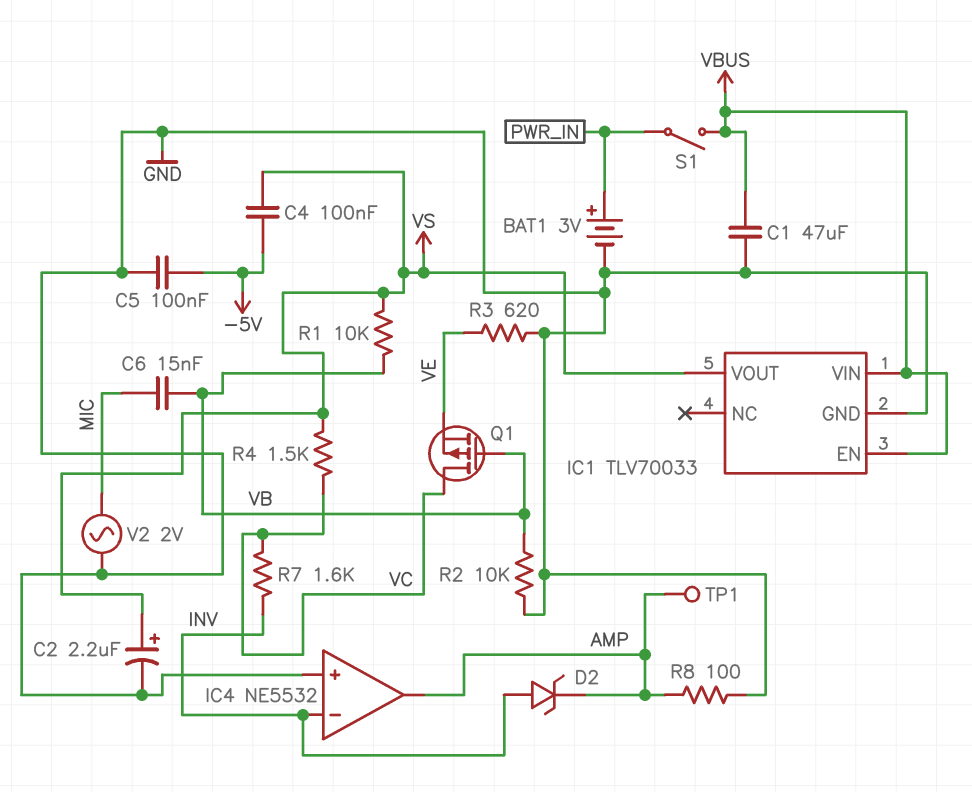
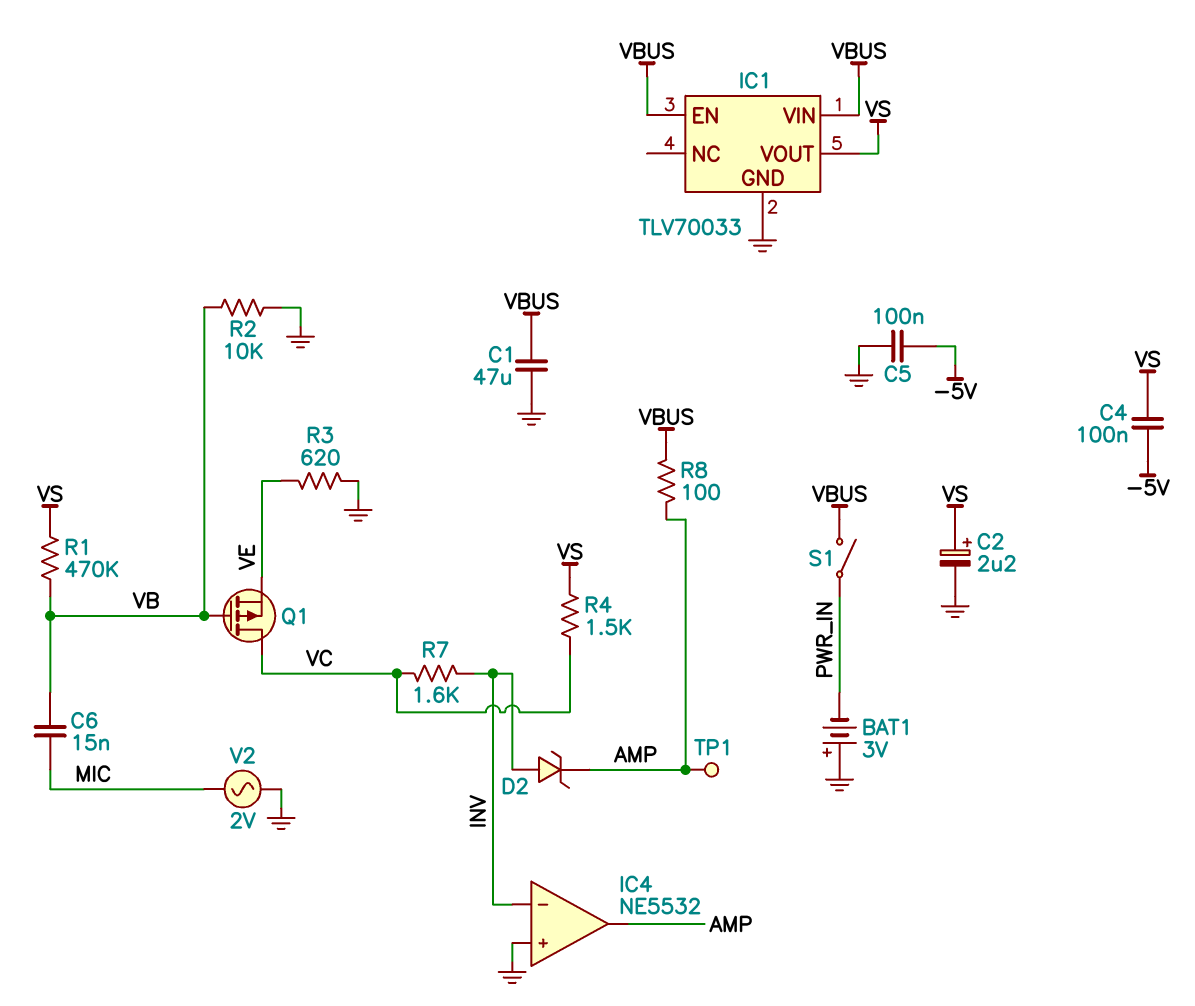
BAT1: 3V (plus PWR_IN, minus GND) -> 3V (plus GND, minus PWR_IN)
R1: 10k (VB, VS) -> 470k (VB, VS)
R8: 100 (AMP, GND) -> 100 (AMP, VBUS)

